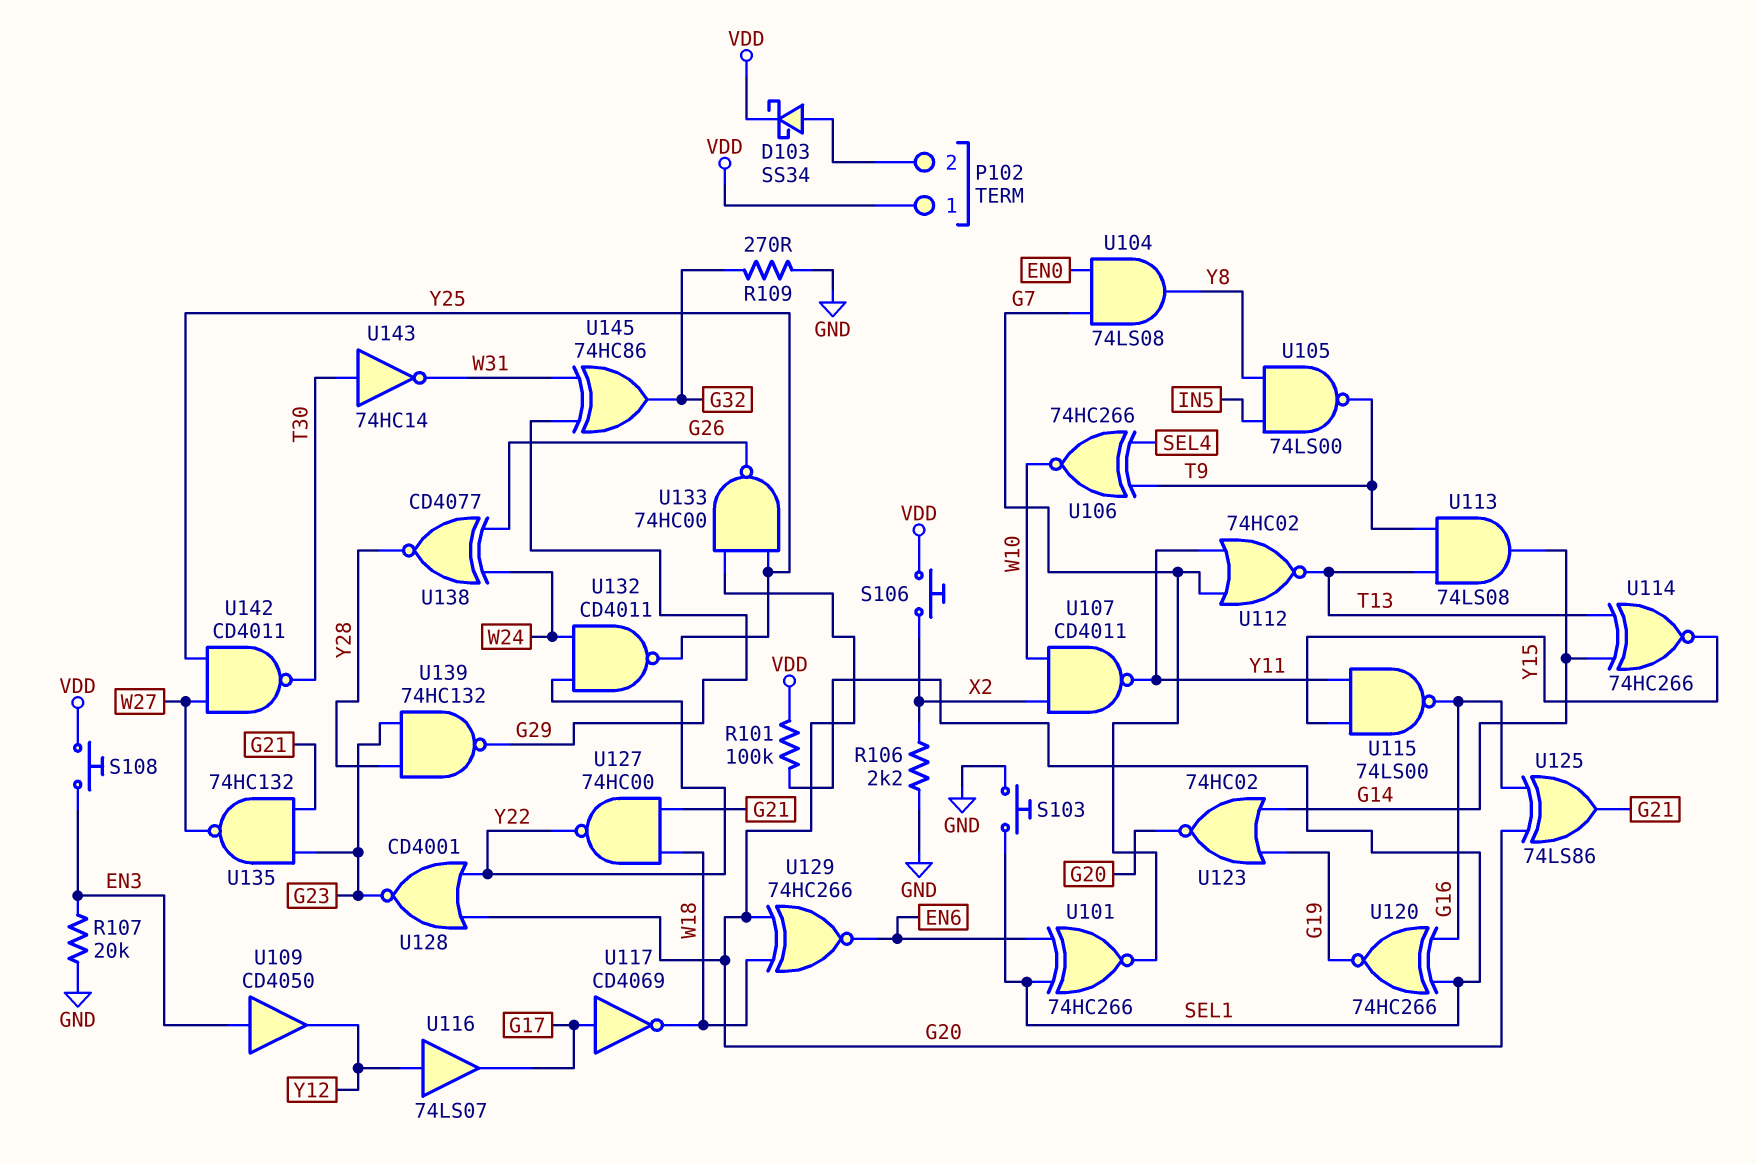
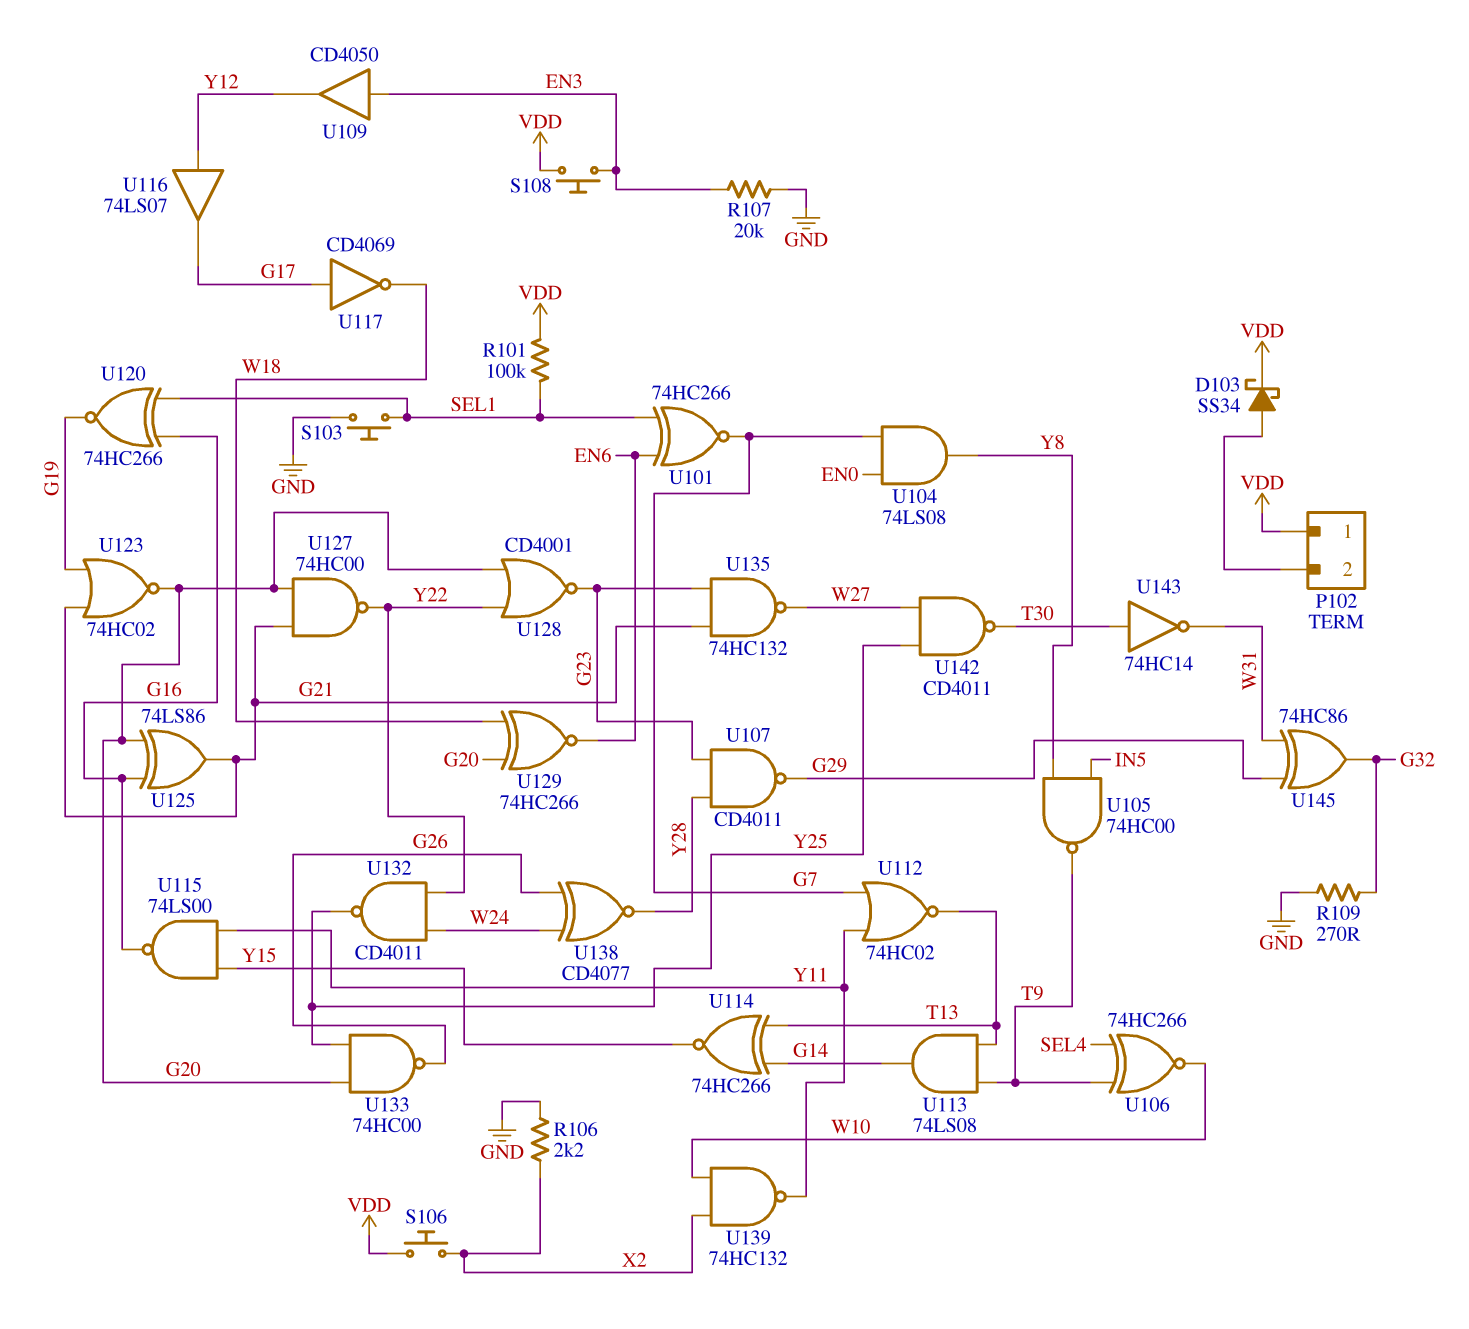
U105: NAND 74LS00 (in IN5, in Y8, out T9) -> NAND 74HC00 (in IN5, in Y8, out T9)
U107: NAND CD4011 (in W10, in X2, out Y11) -> NAND CD4011 (in G23, in Y28, out G29)
U123: NOR 74HC02 (in G14, in G19, out G20) -> NOR 74HC02 (in G19, in G21, out G20)
U127: NAND 74HC00 (in G21, in W18, out Y22) -> NAND 74HC00 (in G20, in G21, out Y22)
U139: NAND 74HC132 (in G23, in Y28, out G29) -> NAND 74HC132 (in W10, in X2, out Y11)

